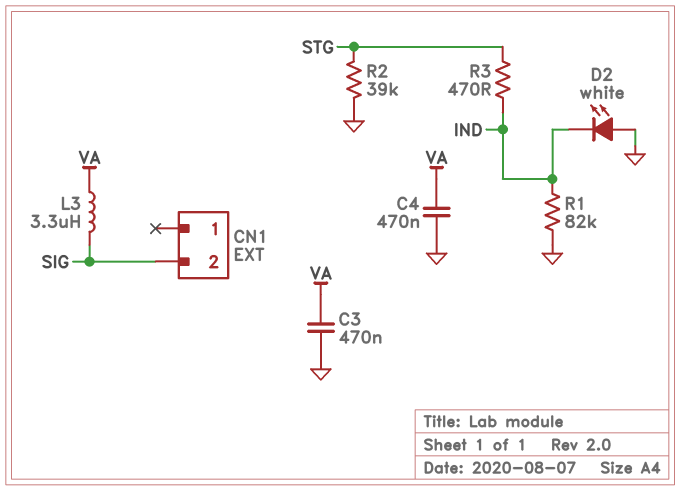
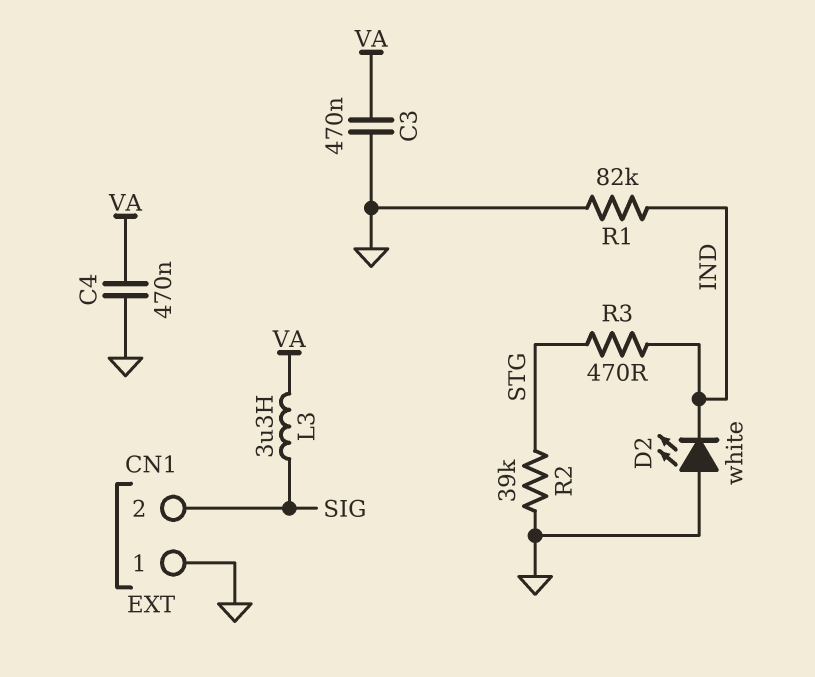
CN1 pin 1: none -> GND

